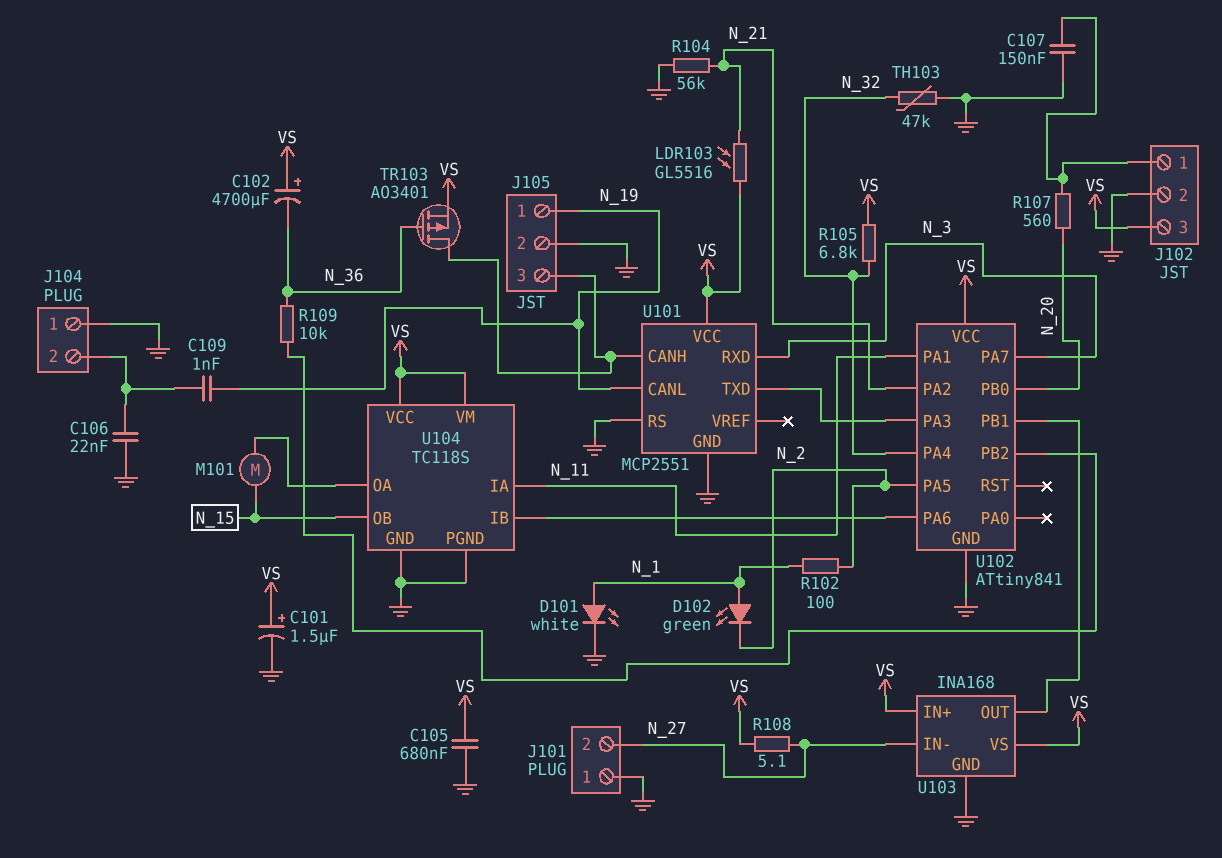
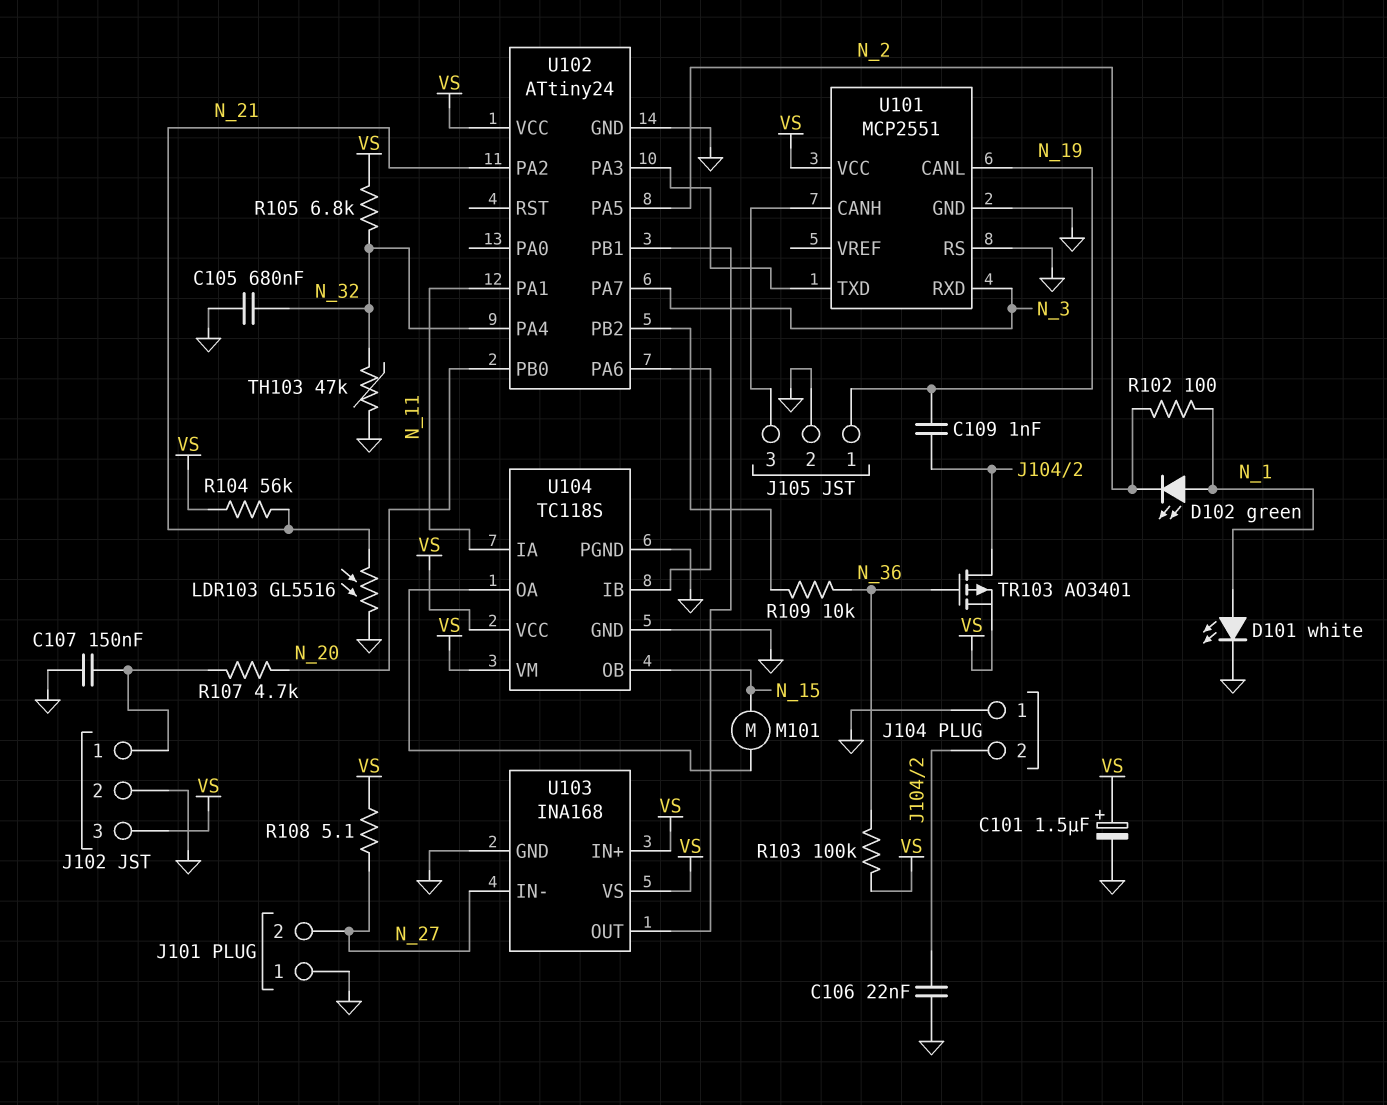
C102: 4700uF (plus VS, minus N_36) -> none
C105: 680nF (GND, VS) -> 680nF (GND, N_32)
LDR103: GL5516 (N_21, VS) -> GL5516 (GND, N_21)
R103: none -> 100k (N_36, VS)
R104: 56k (GND, N_21) -> 56k (N_21, VS)
R107: 560 (J102/1, N_20) -> 4.7k (J102/1, N_20)
TR103: PMOS AO3401 (G N_36, D J105/3, S VS) -> PMOS AO3401 (G N_36, D J104/2, S VS)
U102: ATtiny841 -> ATtiny24

